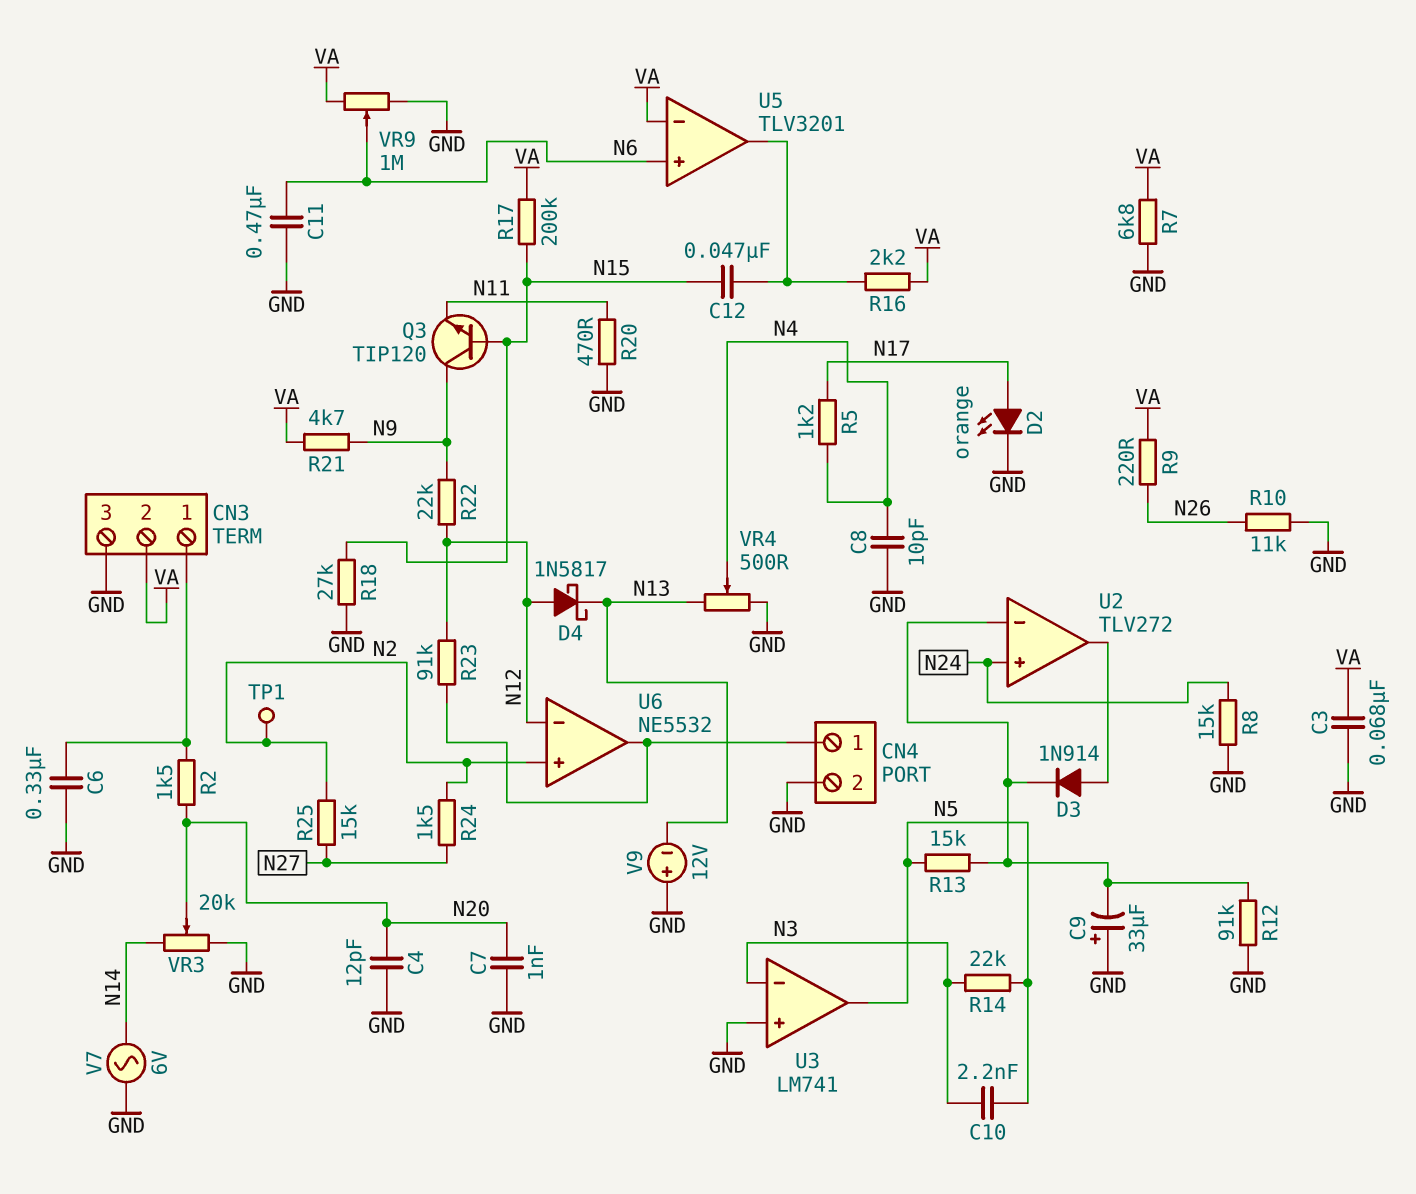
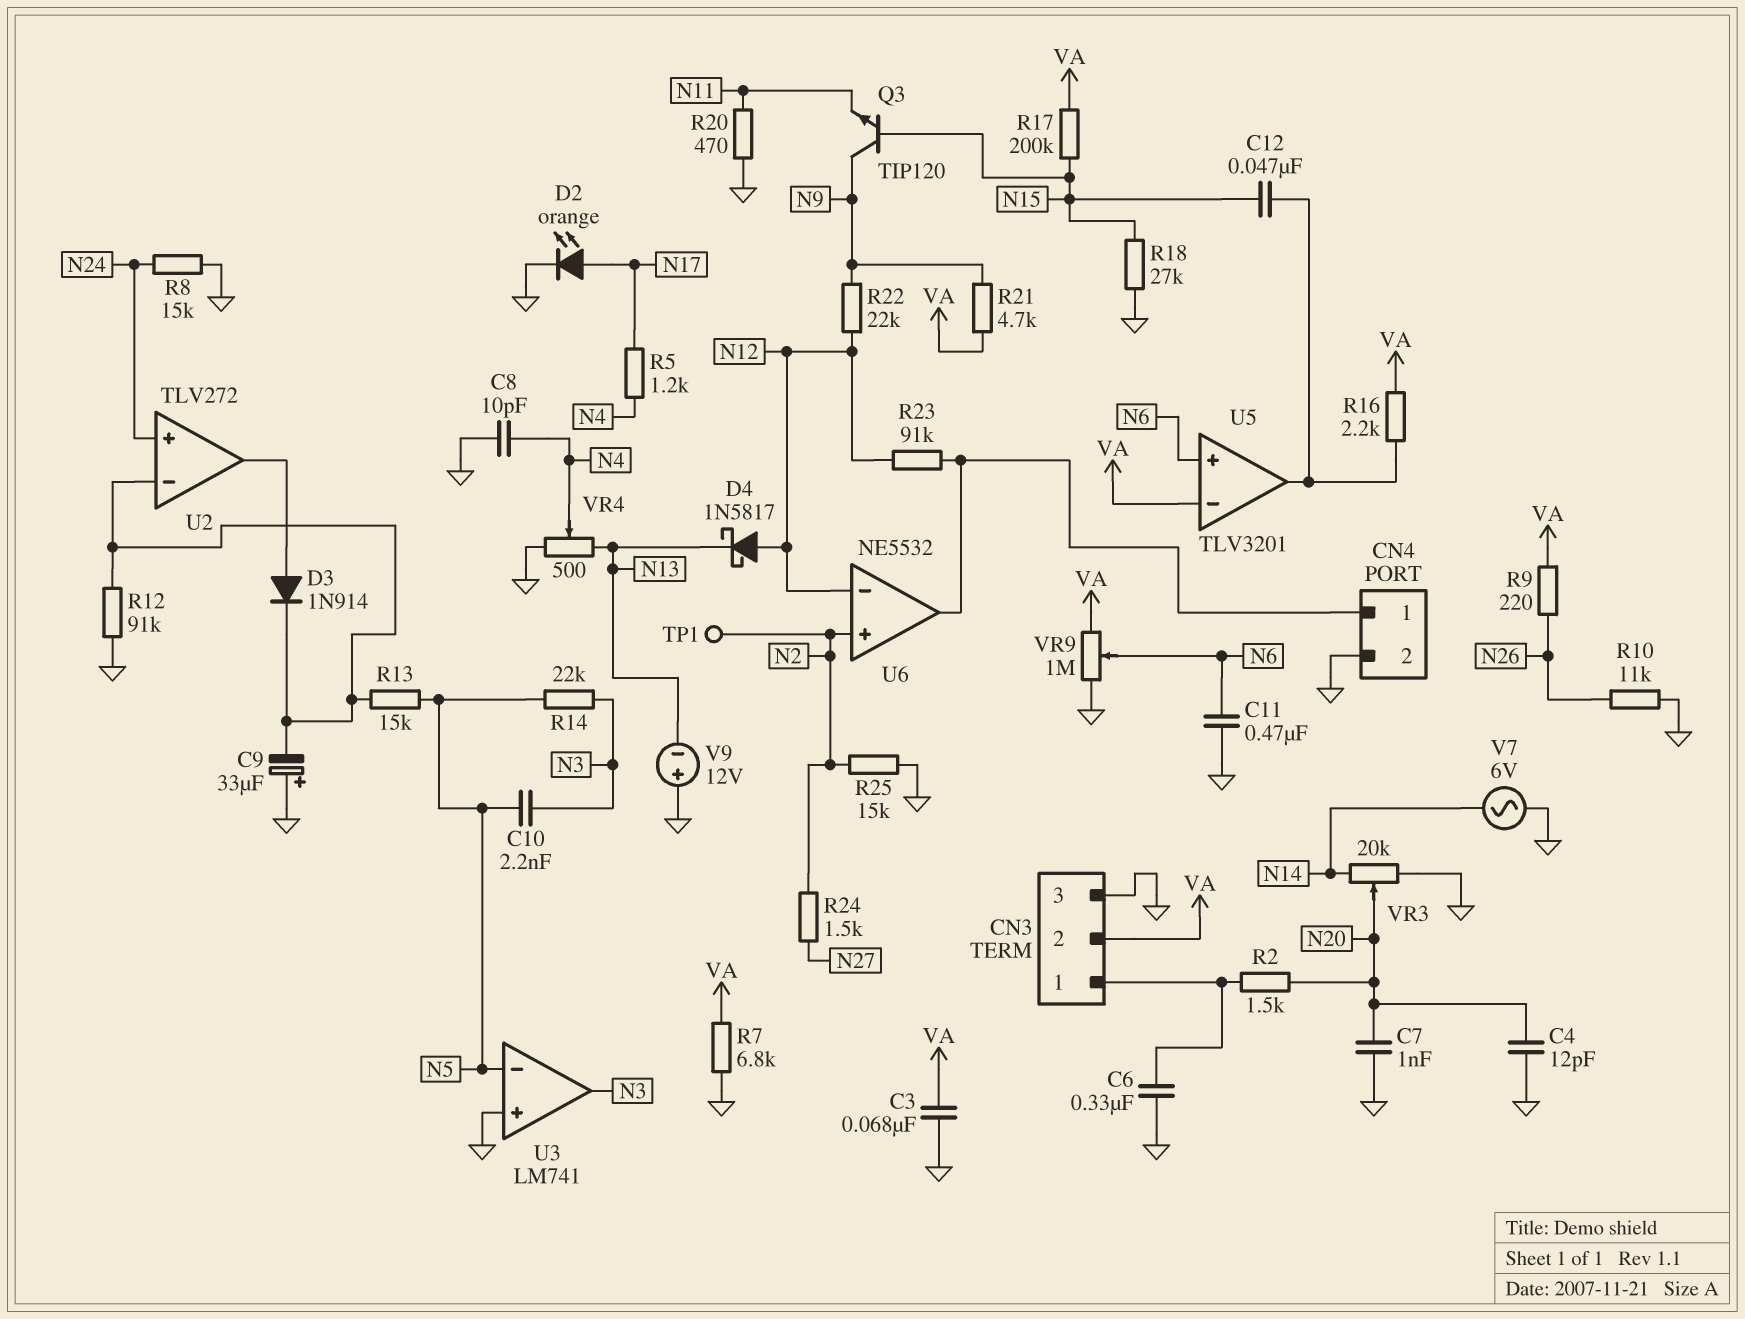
R25: 15k (N2, N27) -> 15k (GND, N2)
U3 pin in-: N3 -> N5
U3 pin out: N5 -> N3

